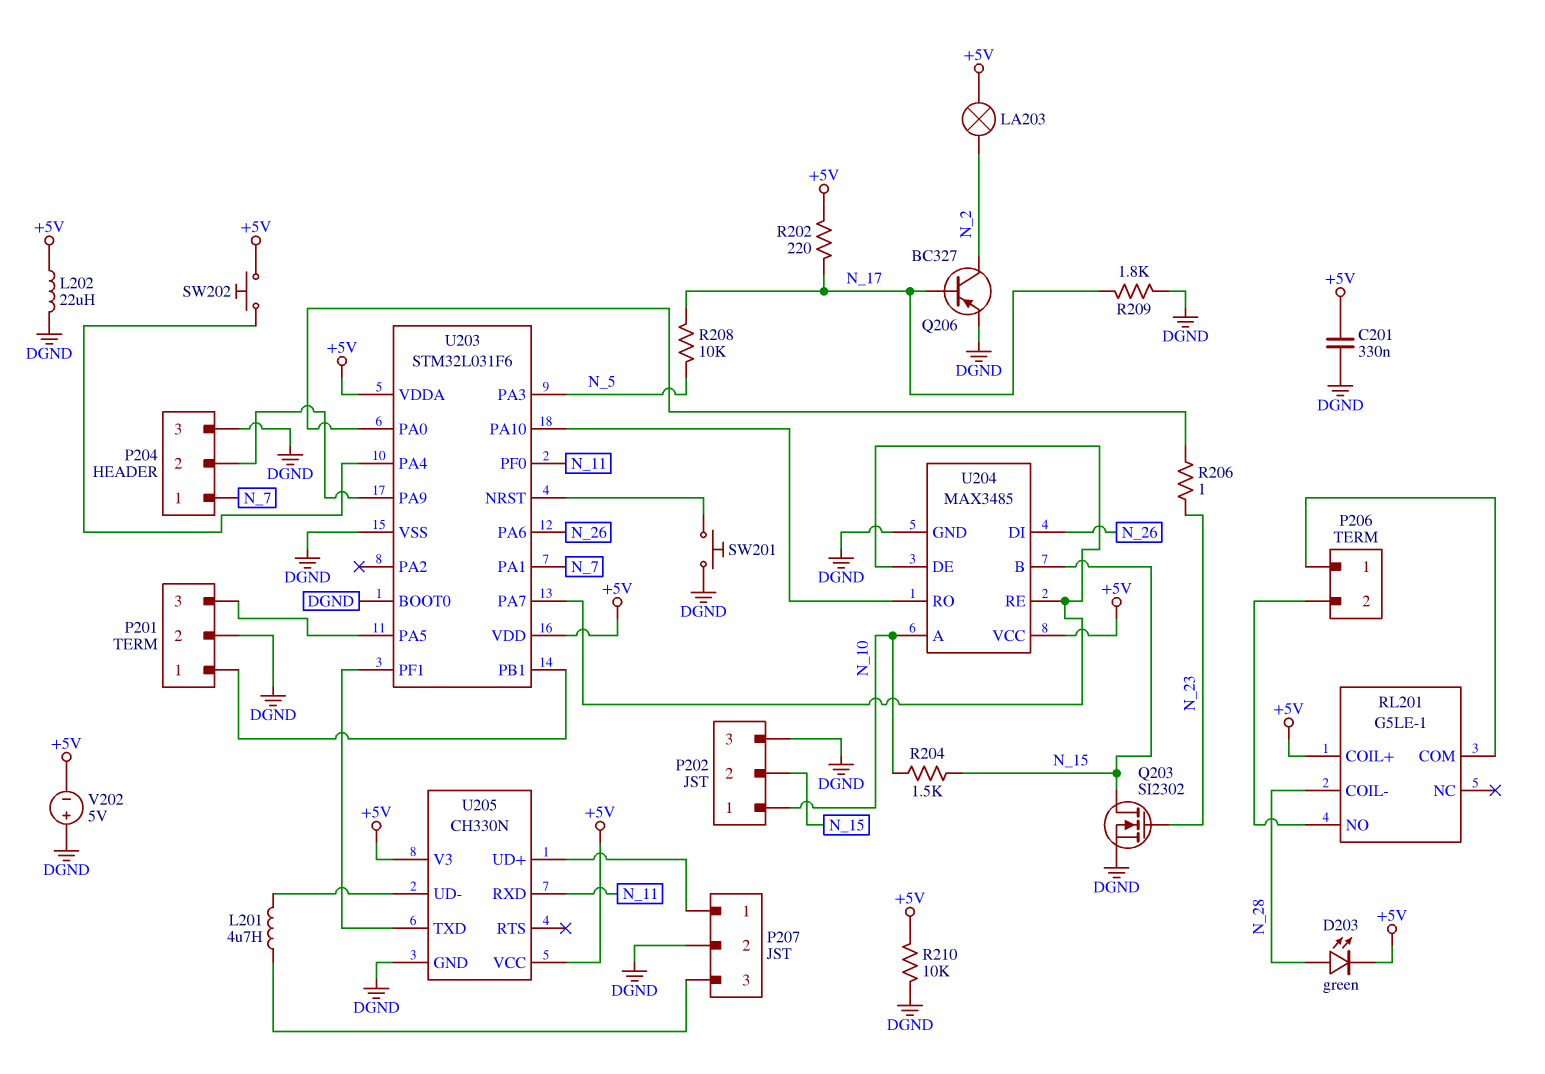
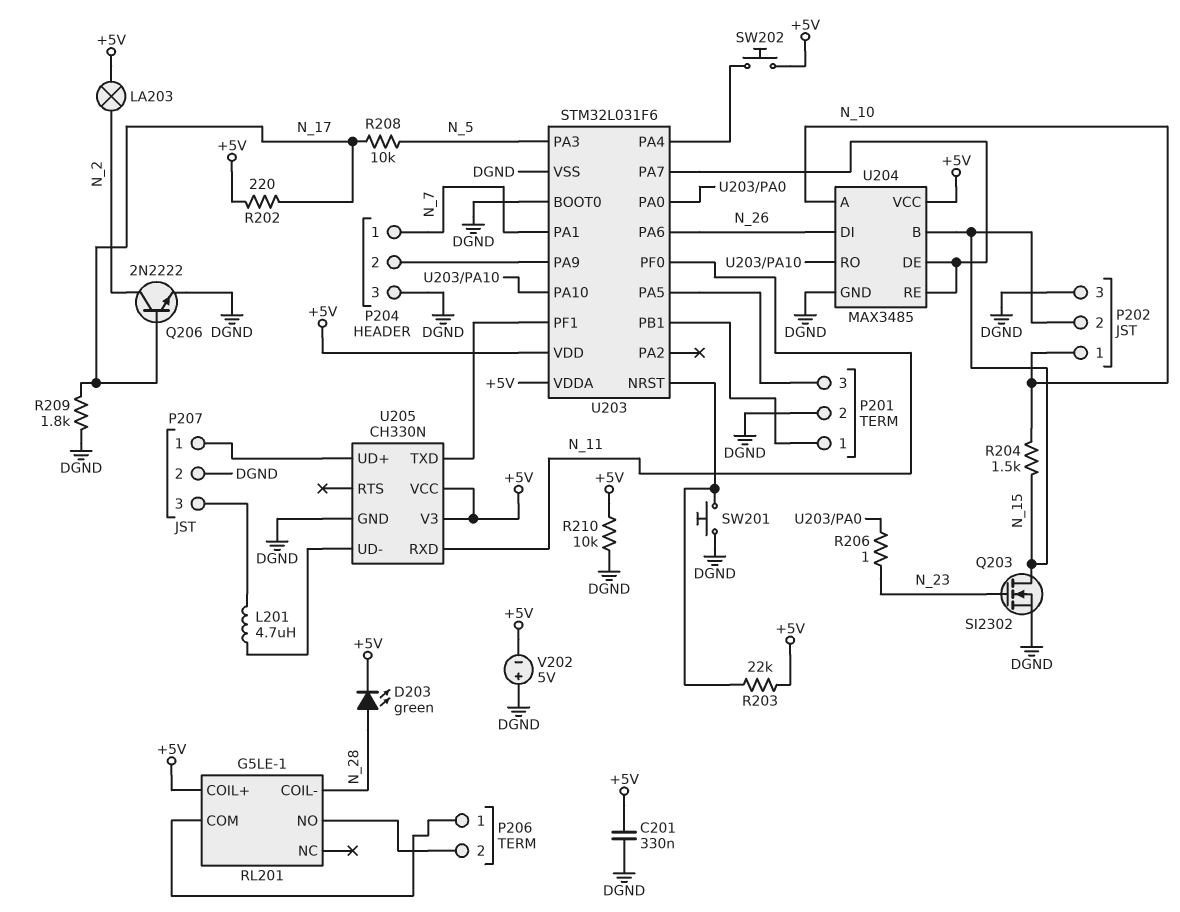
L202: 22uH (+5V, DGND) -> none
Q206: PNP BC327 (B N_17, C N_2, E DGND) -> NPN 2N2222 (B N_17, C N_2, E DGND)
R203: none -> 22k (+5V, U203/NRST)

